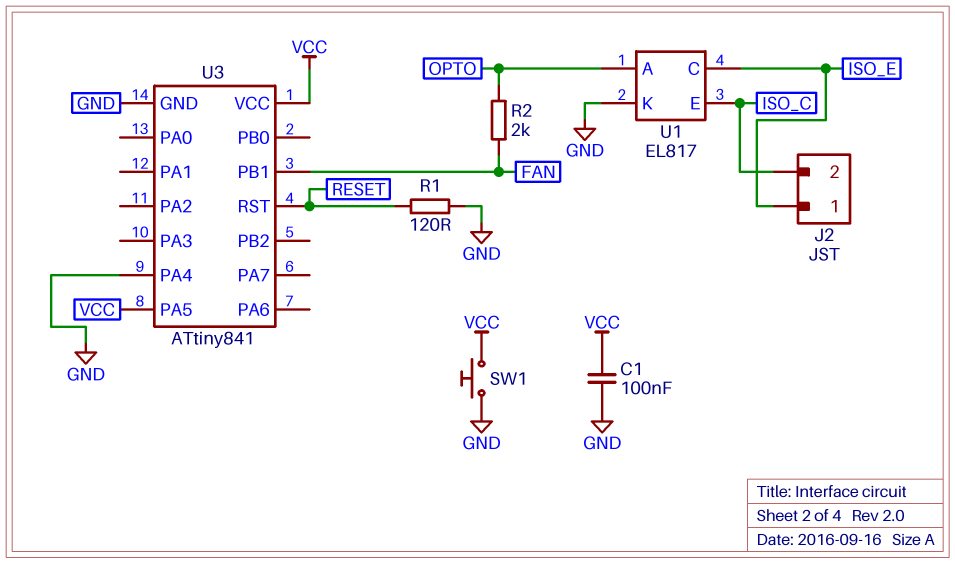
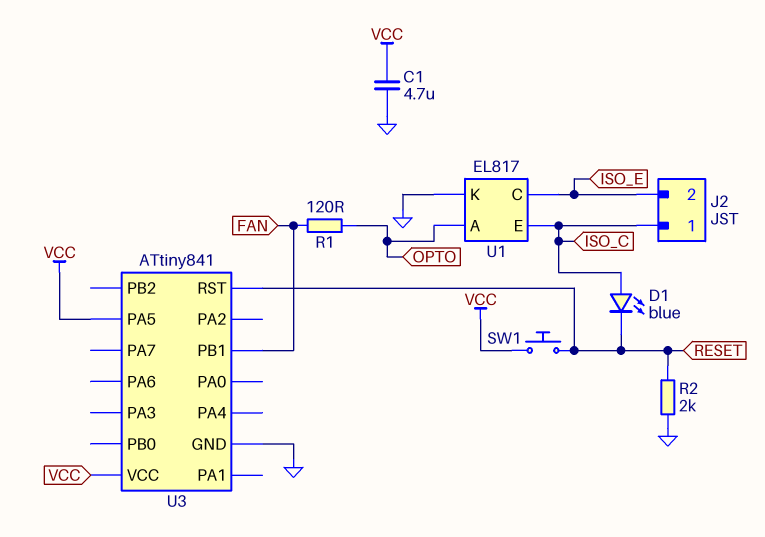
C1: 100nF (GND, VCC) -> 4.7uF (GND, VCC)
D1: none -> LED blue (A ISO_C, K RESET)
J2 pin 1: ISO_E -> ISO_C
J2 pin 2: ISO_C -> ISO_E
R1: 120 (GND, RESET) -> 120 (FAN, OPTO)
R2: 2k (FAN, OPTO) -> 2k (GND, RESET)
SW1: button (GND, VCC) -> button (RESET, VCC)
U3 pin PA4: GND -> none

